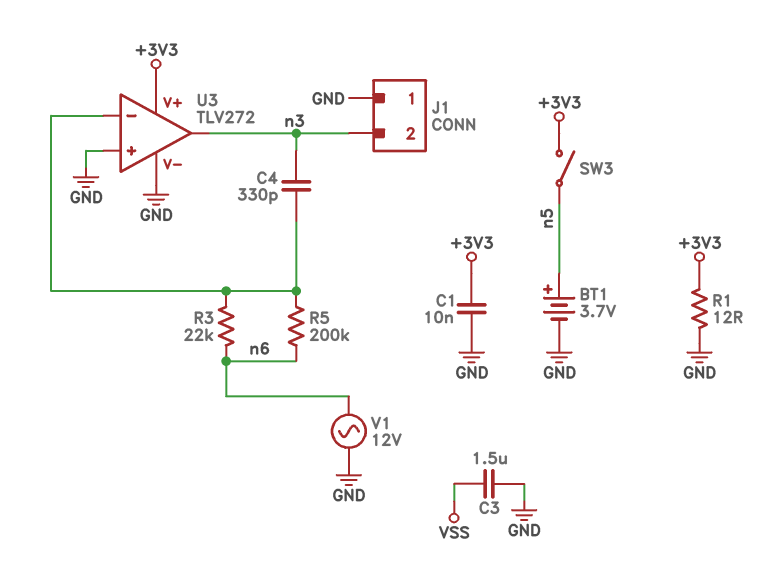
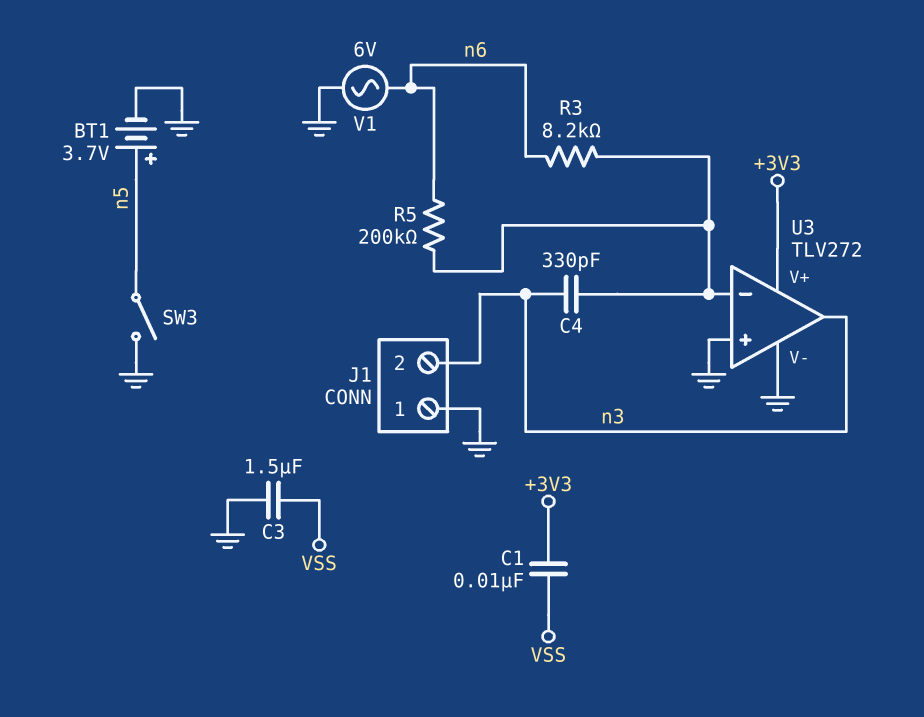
C1: 10nF (+3V3, GND) -> 10nF (+3V3, VSS)
R1: 12 (+3V3, GND) -> none
R3: 22k (U3/in-, n6) -> 8.2k (U3/in-, n6)
SW3: switch (+3V3, n5) -> switch (GND, n5)
V1: AC 12V (GND, n6) -> AC 6V (GND, n6)

